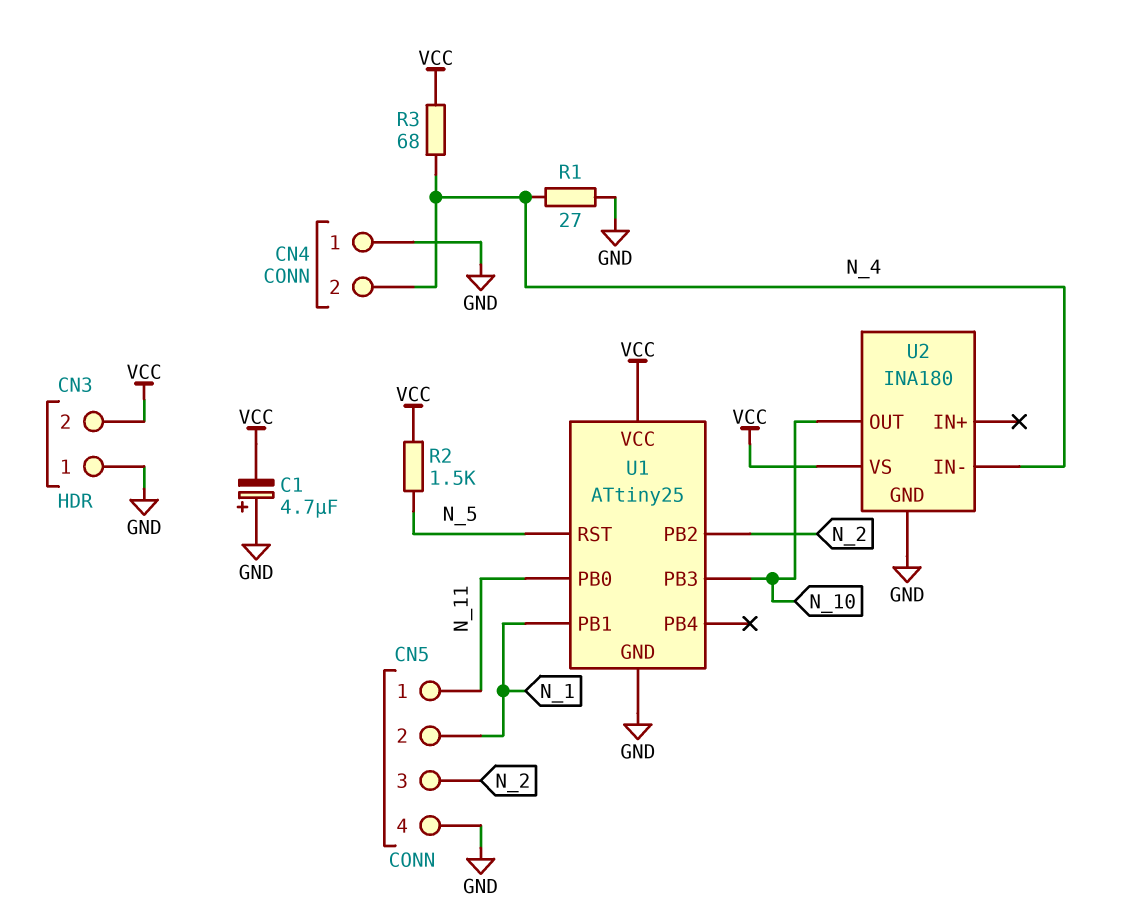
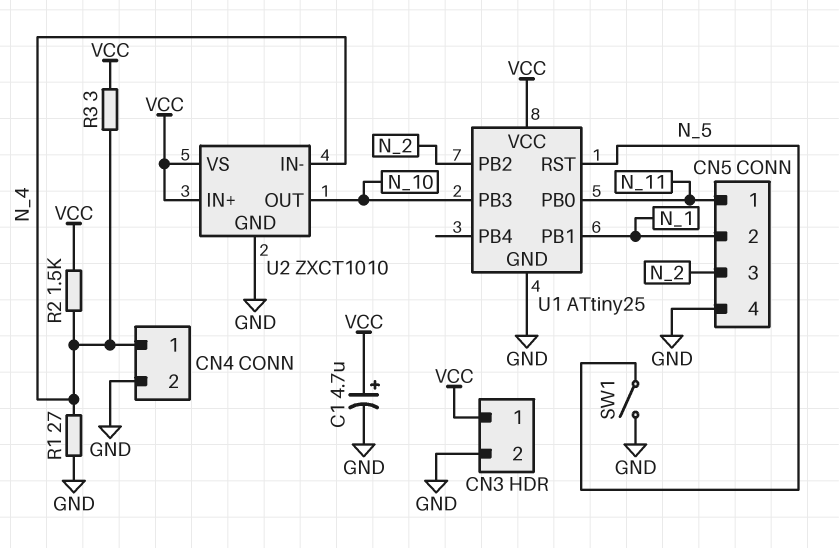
C1: 4.7uF (plus GND, minus VCC) -> 4.7uF (plus VCC, minus GND)
CN3 pin 1: GND -> VCC
CN3 pin 2: VCC -> GND
CN4 pin 1: GND -> N_4
CN4 pin 2: N_4 -> GND
R2: 1.5k (N_5, VCC) -> 1.5k (N_4, VCC)
R3: 68 (N_4, VCC) -> 3 (N_4, VCC)
SW1: none -> switch (GND, N_5)
U2: INA180 -> ZXCT1010
U2 pin IN+: none -> VCC

